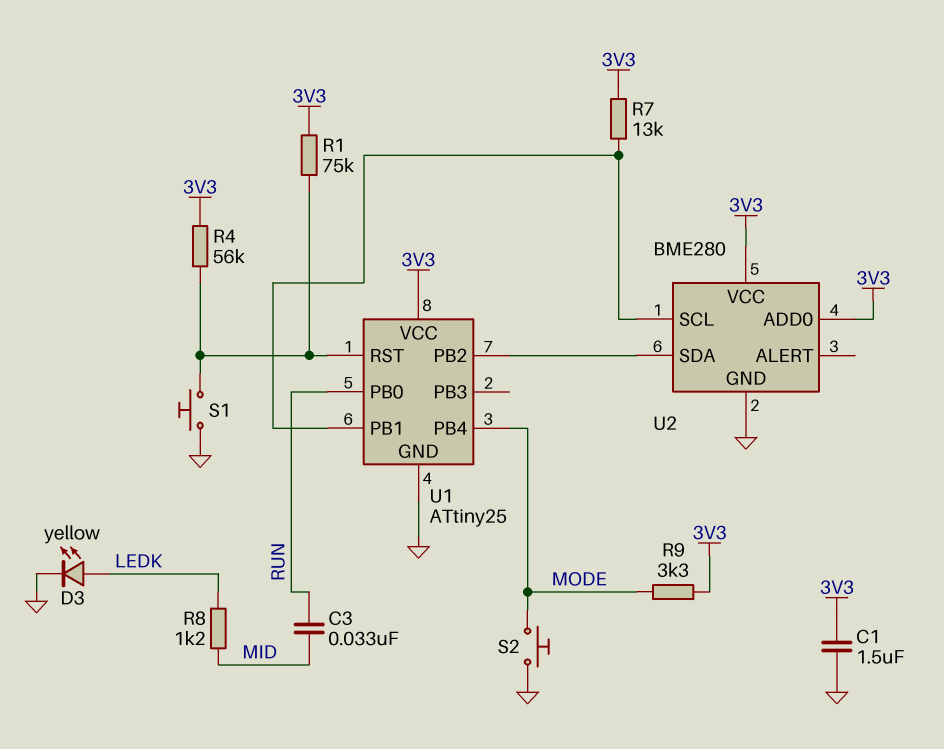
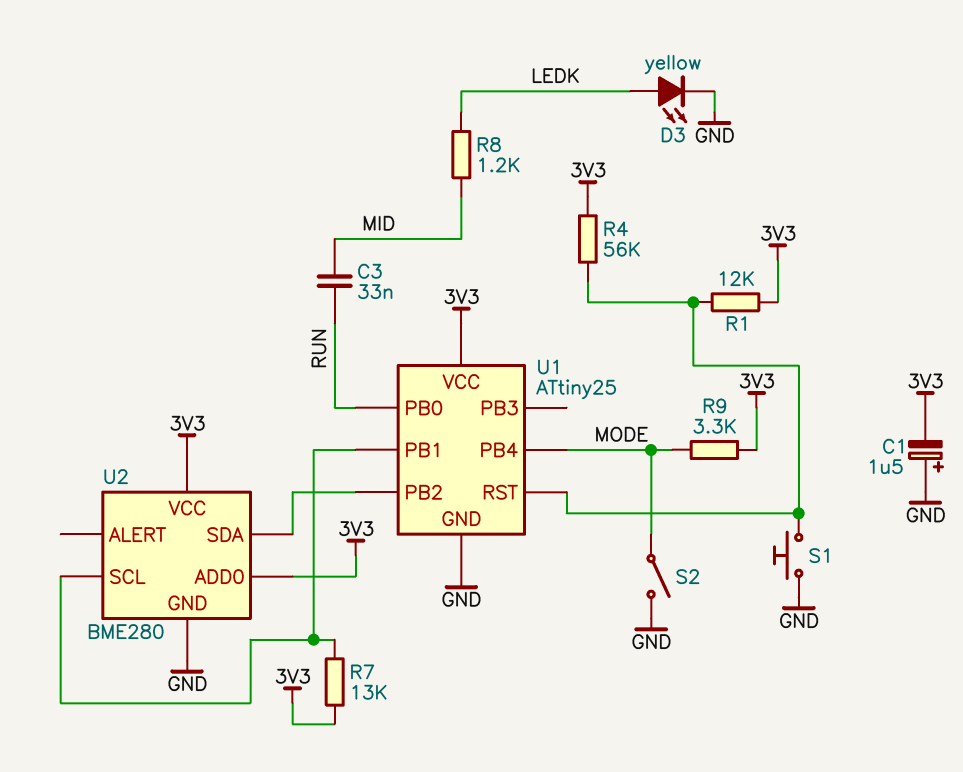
C1: 1.5uF (3V3, GND) -> 1.5uF (plus GND, minus 3V3)
R1: 75k (3V3, U1/RST) -> 12k (3V3, U1/RST)
S2: button (GND, MODE) -> switch (GND, MODE)

